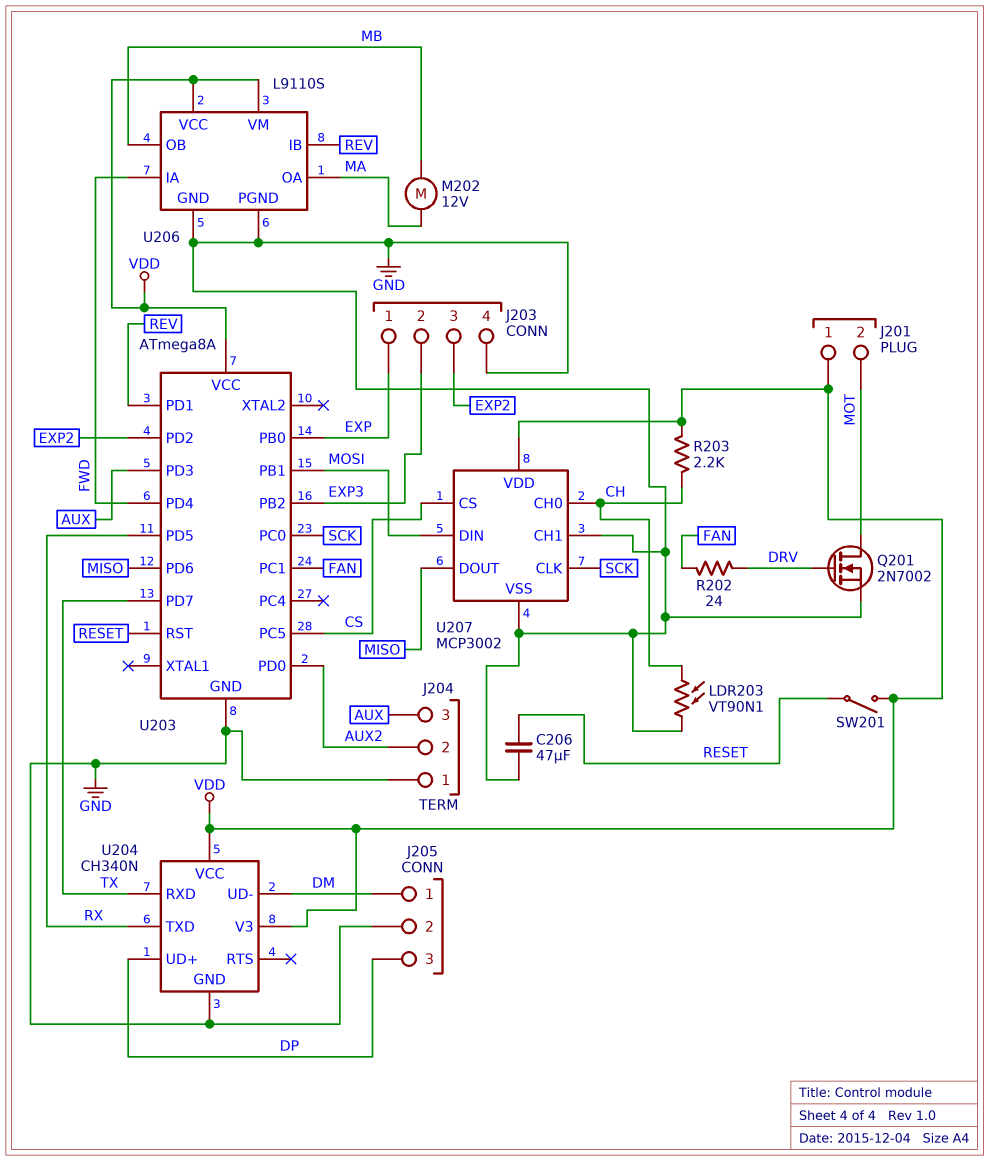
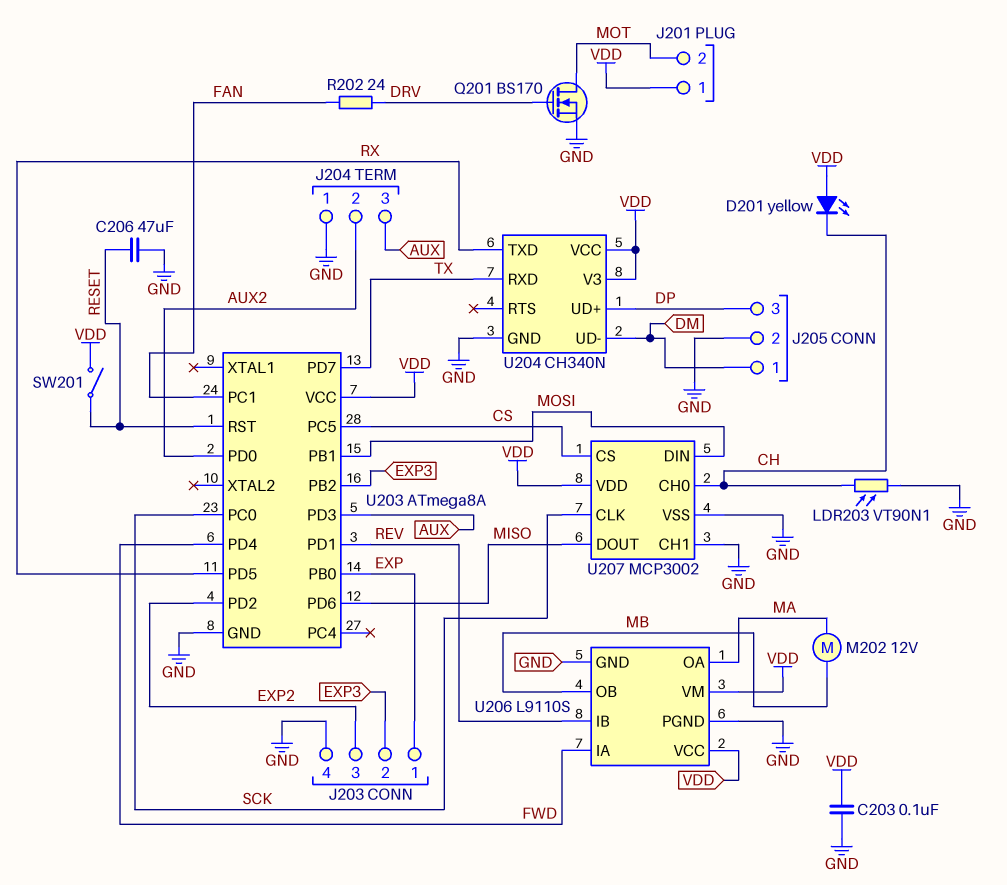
C203: none -> 100nF (GND, VDD)
D201: none -> LED yellow (A VDD, K CH)
Q201: NMOS 2N7002 (G DRV, D MOT, S GND) -> NMOS BS170 (G DRV, D MOT, S GND)
R203: 2.2k (CH, VDD) -> none

